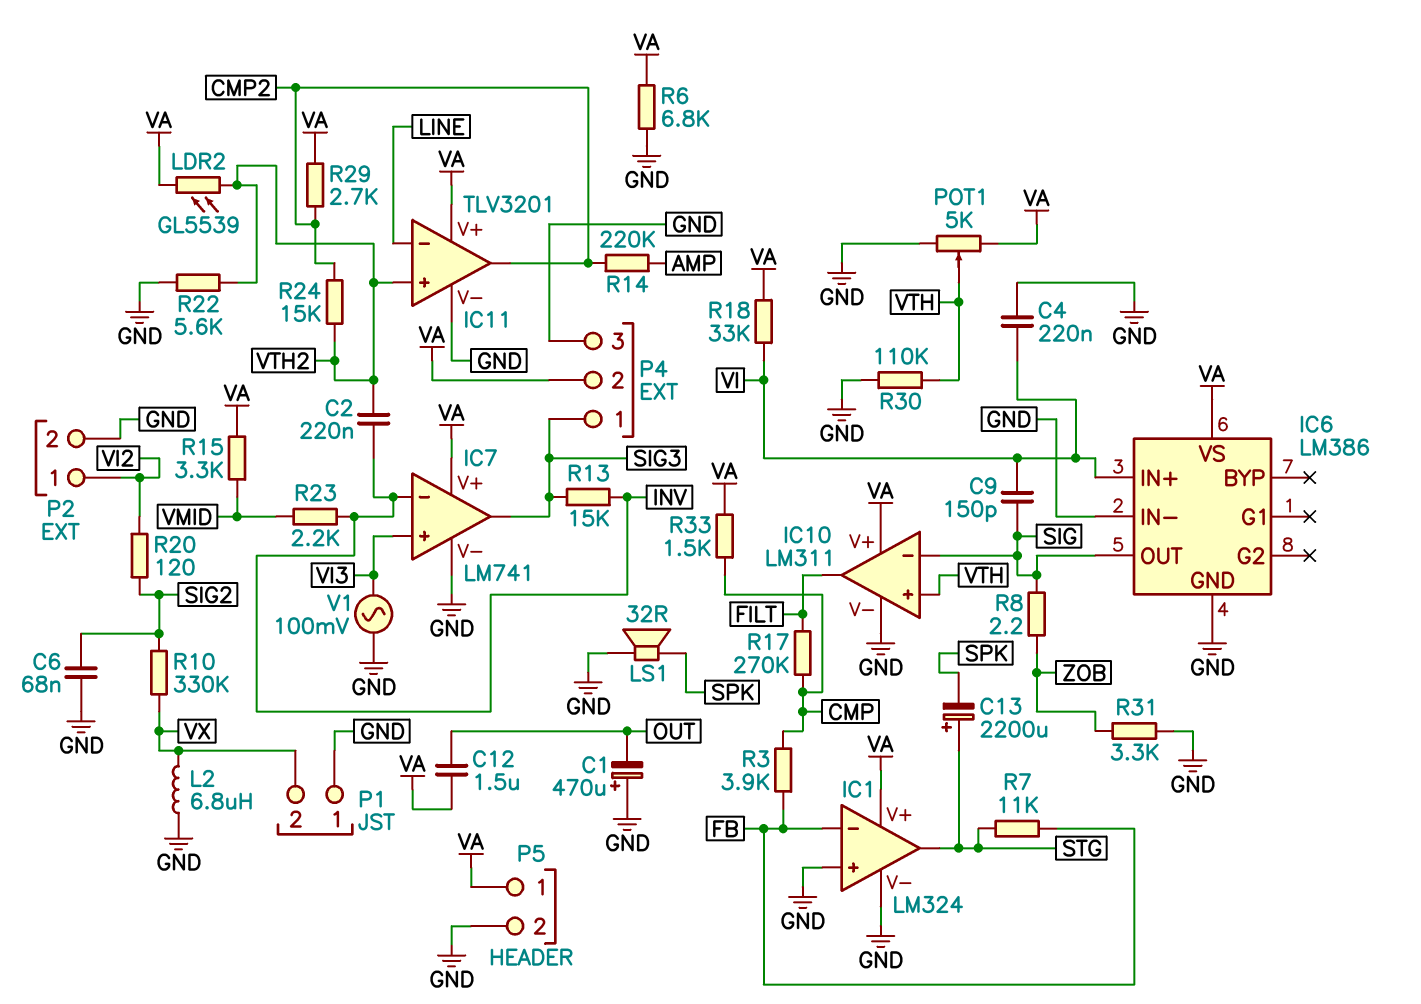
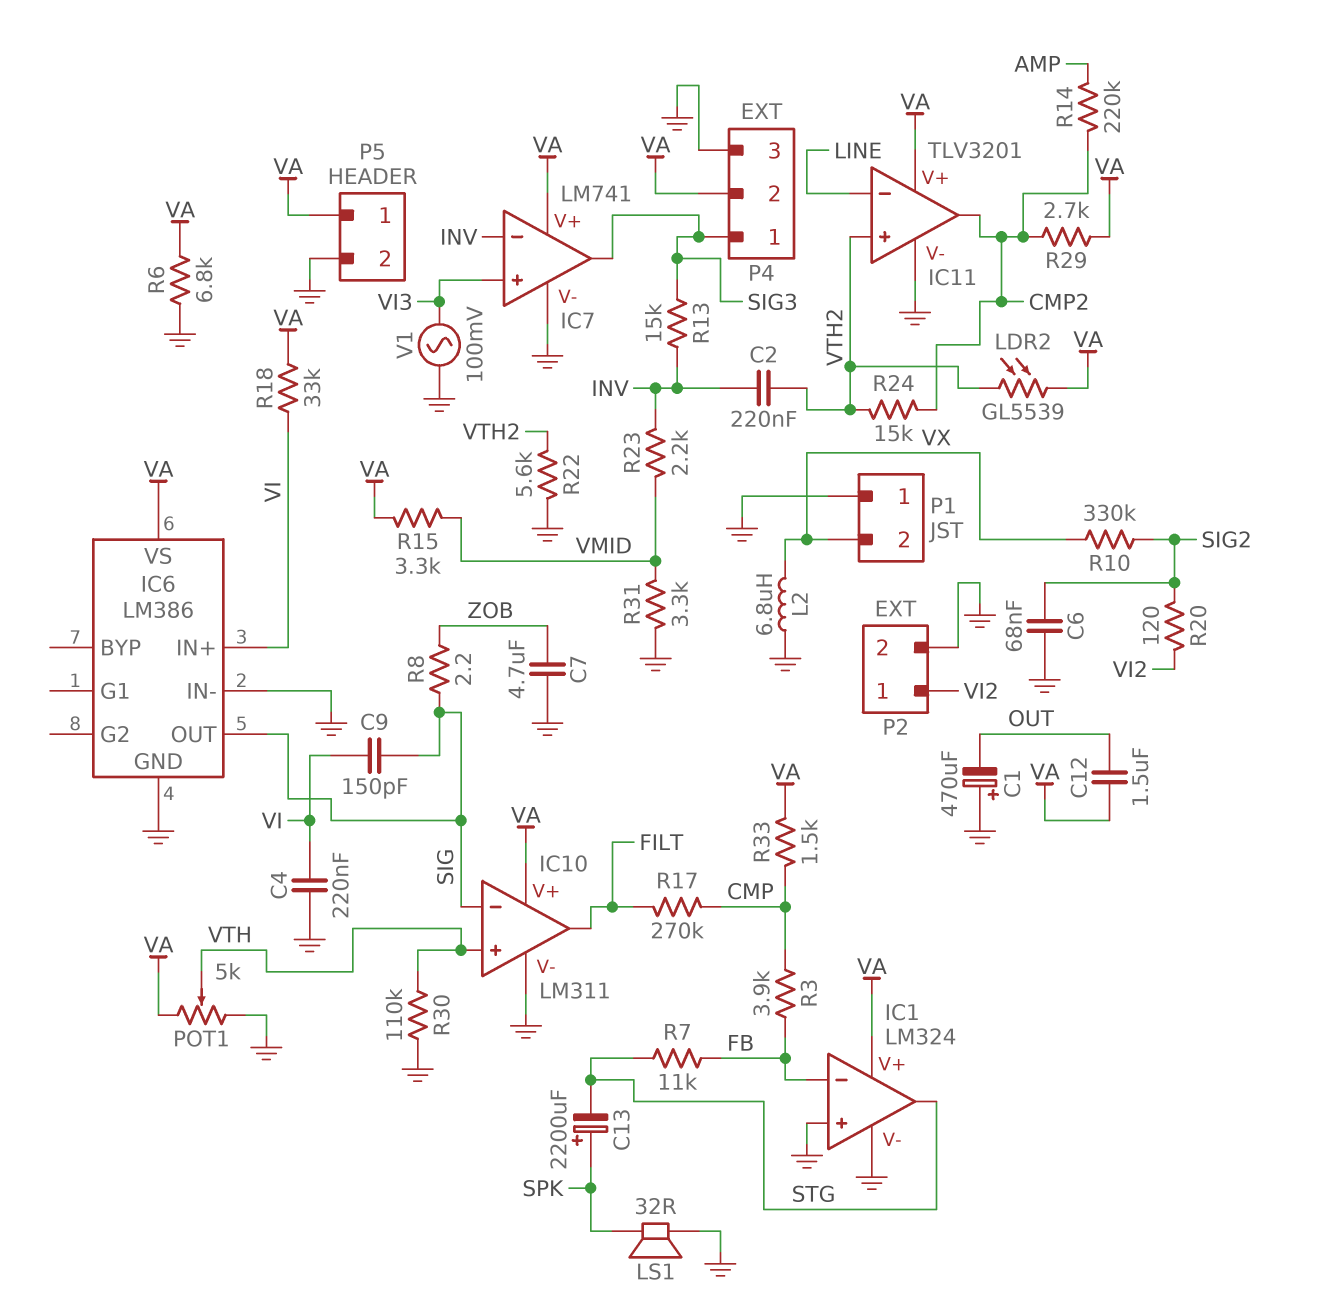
C7: none -> 4.7uF (GND, ZOB)
C13: 2200uF (plus STG, minus SPK) -> 2200uF (plus SPK, minus STG)
R31: 3.3k (GND, ZOB) -> 3.3k (GND, VMID)

